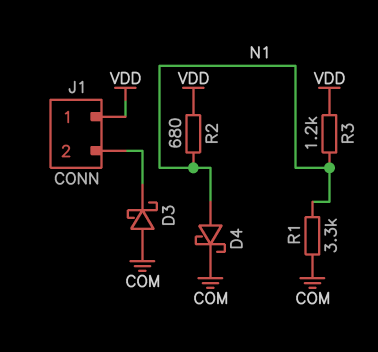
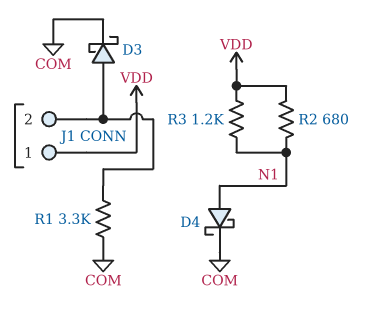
D3: schottky (A COM, K J1/2) -> schottky (A J1/2, K COM)
R1: 3.3k (COM, N1) -> 3.3k (COM, J1/2)

